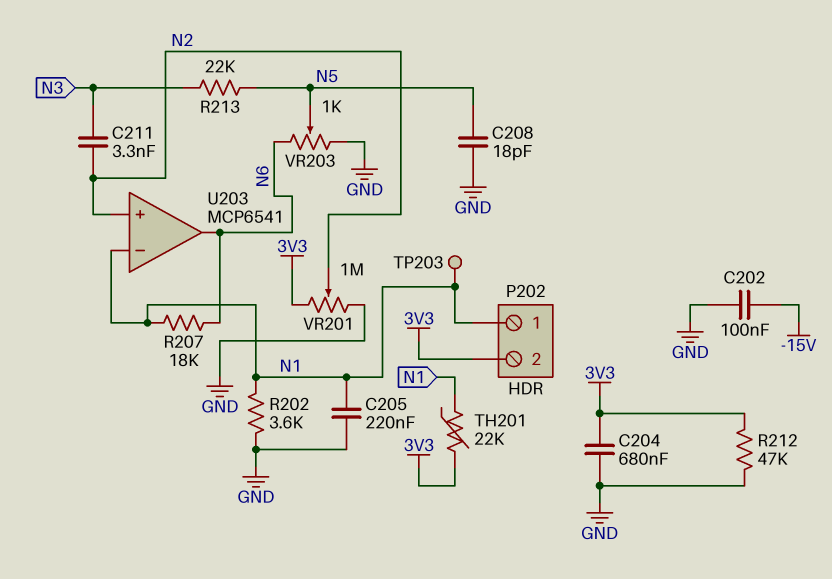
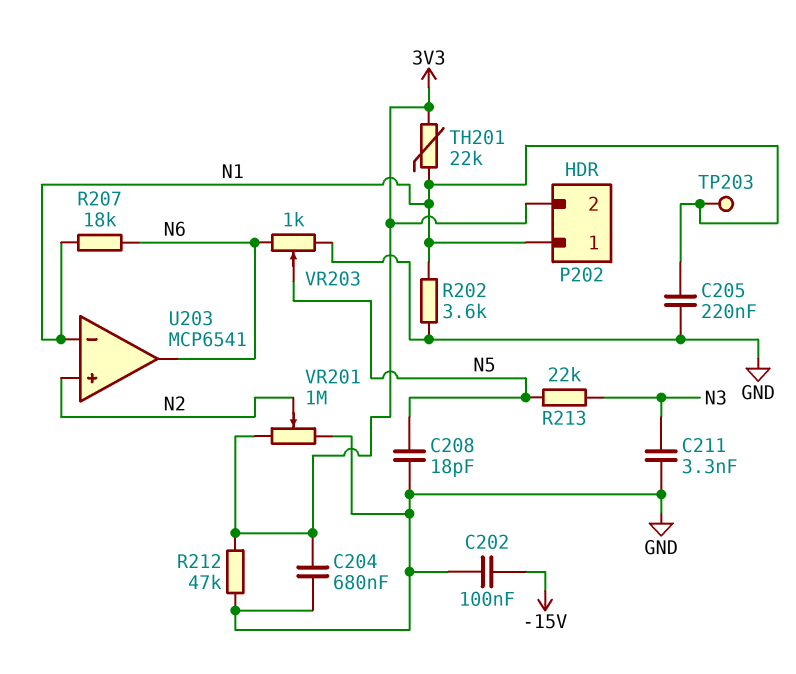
C211: 3.3nF (N2, N3) -> 3.3nF (GND, N3)

